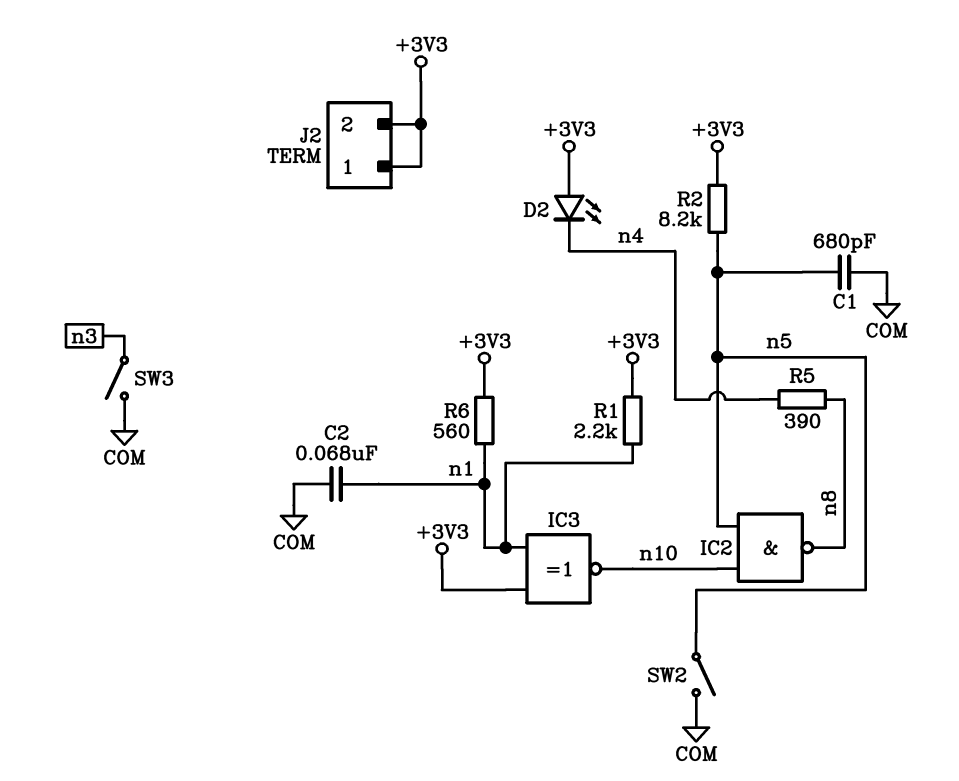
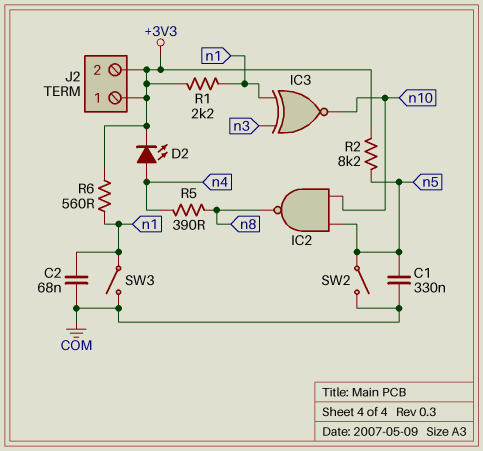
C1: 680pF (COM, n5) -> 330nF (COM, n5)
D2: LED (A +3V3, K n4) -> LED (A n4, K +3V3)
IC3: XNOR (in +3V3, in n1, out n10) -> XNOR (in n1, in n3, out n10)
SW3: switch (COM, n3) -> switch (COM, n1)

